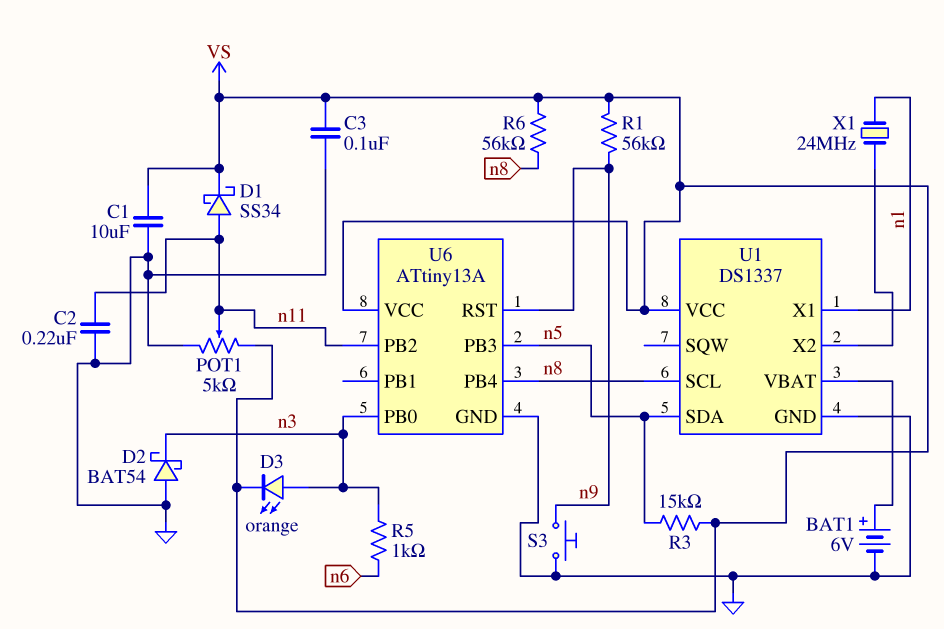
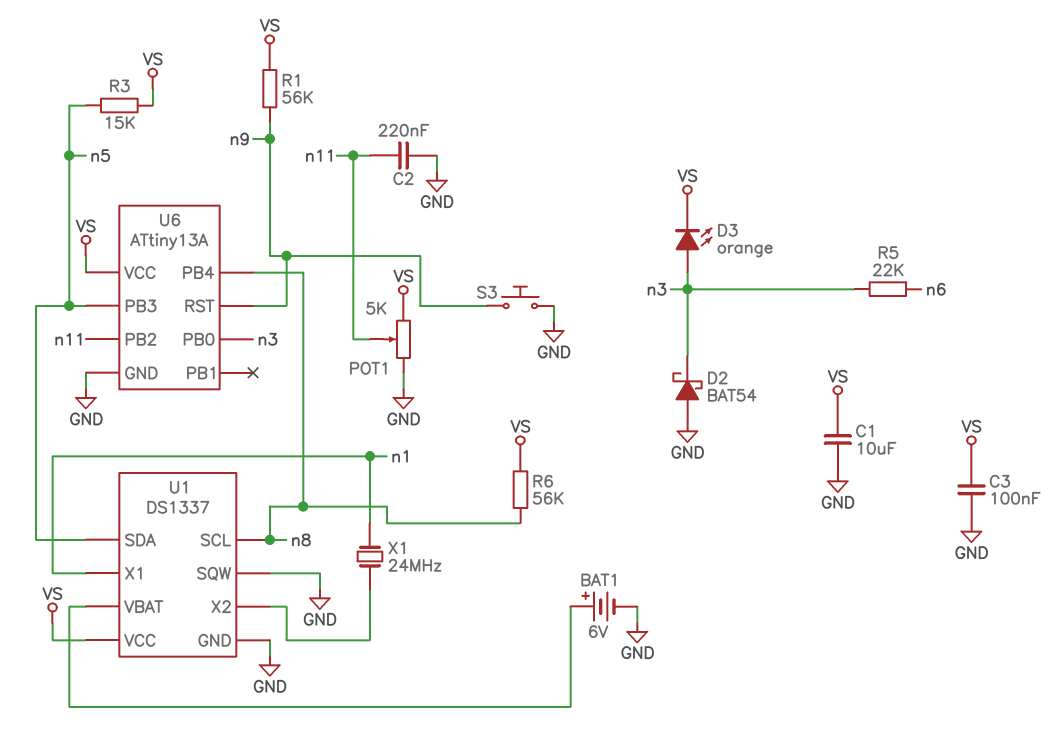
D1: schottky SS34 (A n11, K VS) -> none
R5: 1k (n3, n6) -> 22k (n3, n6)
U1 pin SQW: none -> GND

